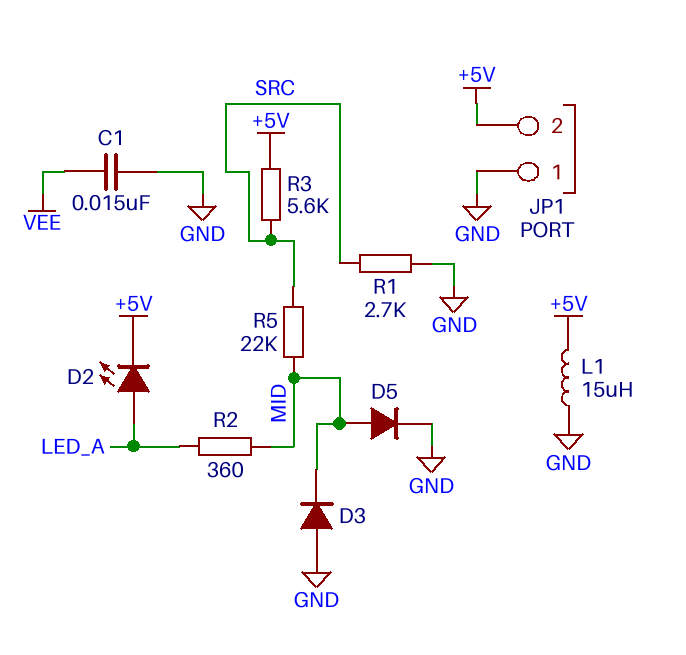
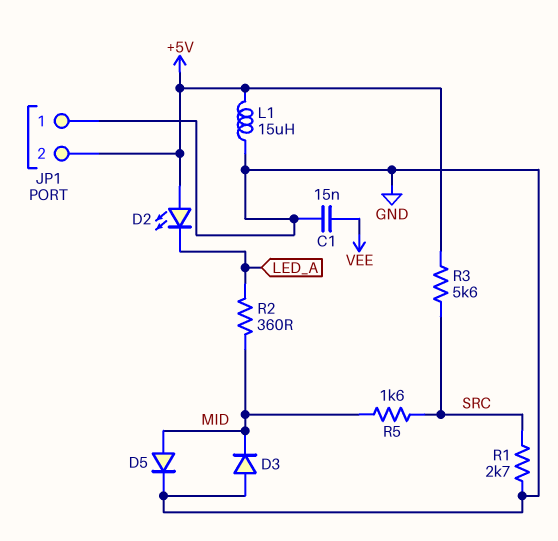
D2: LED (A LED_A, K +5V) -> LED (A +5V, K LED_A)
R5: 22k (MID, SRC) -> 1.6k (MID, SRC)

